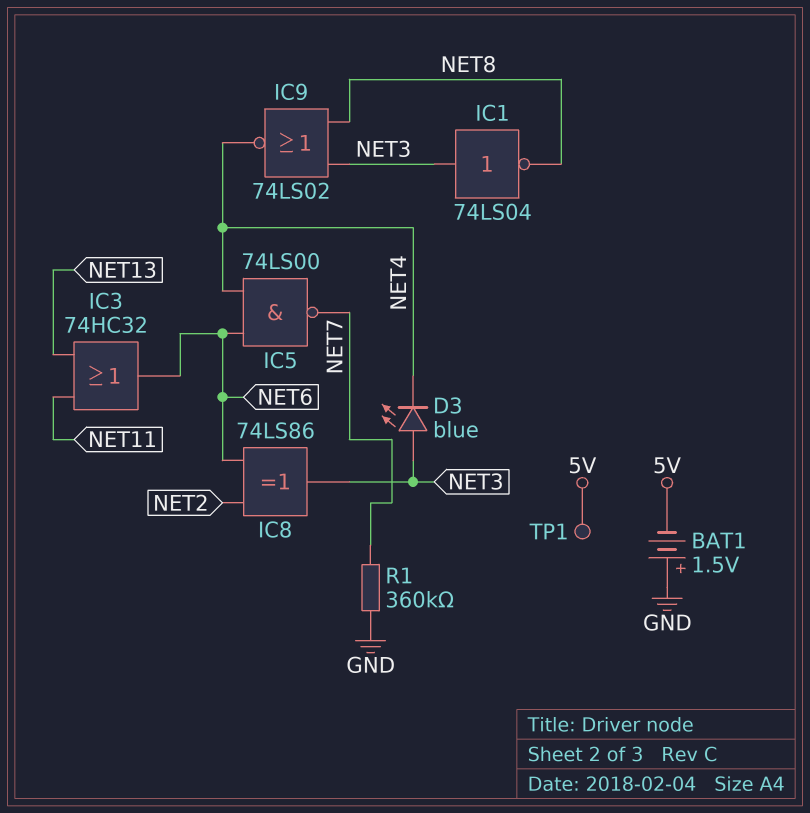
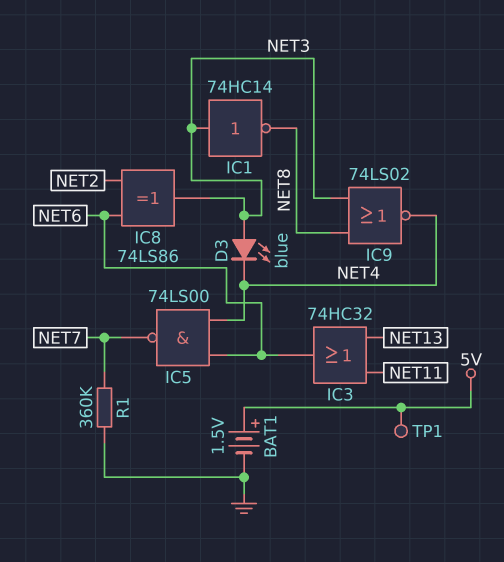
BAT1: 1.5V (plus GND, minus 5V) -> 1.5V (plus 5V, minus GND)
IC1: NOT 74LS04 (in NET3, out NET8) -> NOT 74HC14 (in NET3, out NET8)

